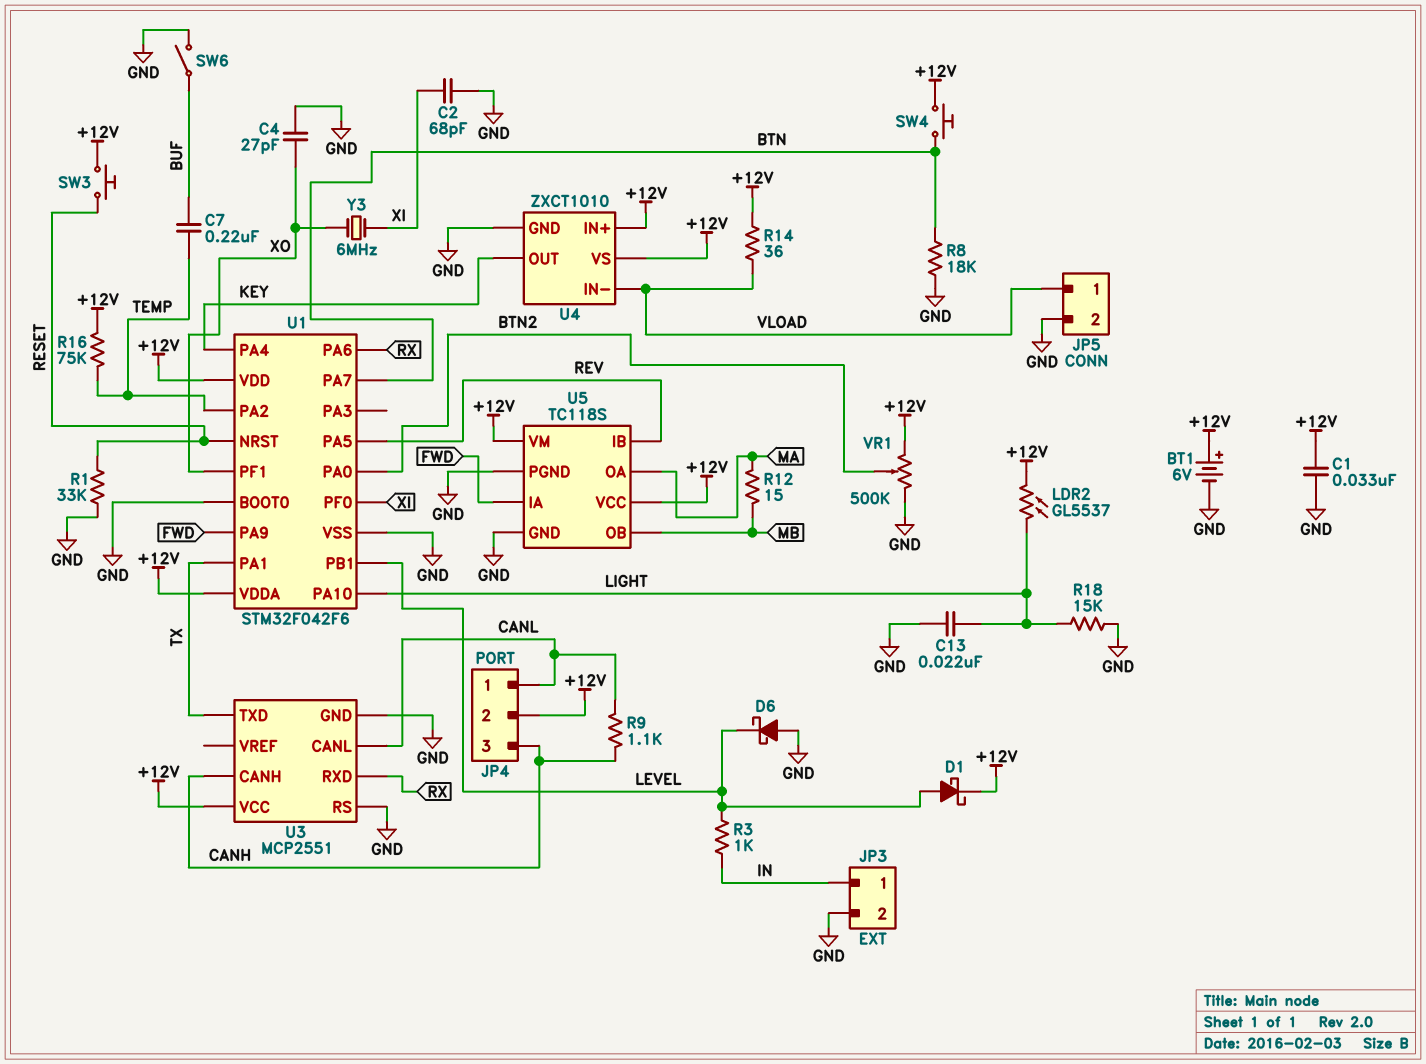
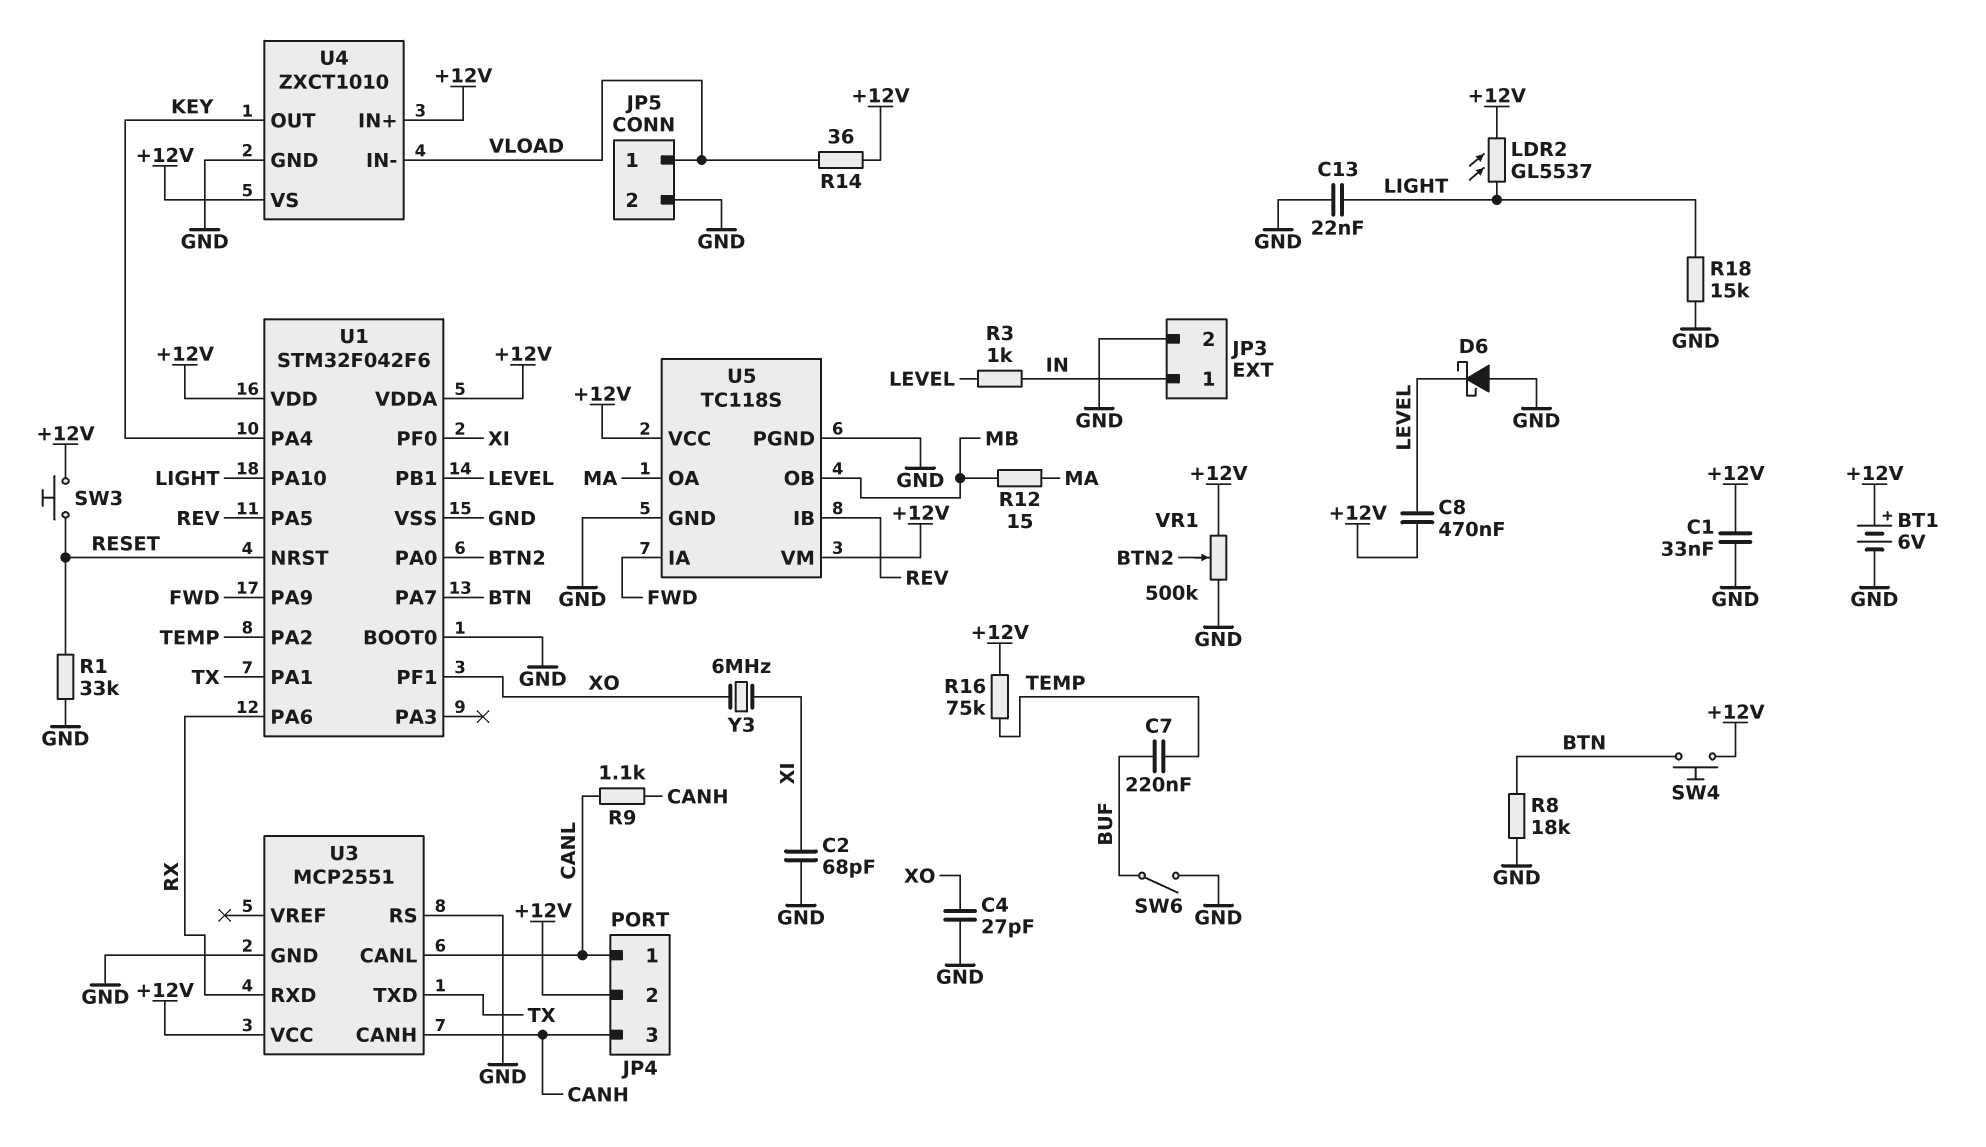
C8: none -> 470nF (+12V, LEVEL)
D1: schottky (A LEVEL, K +12V) -> none

